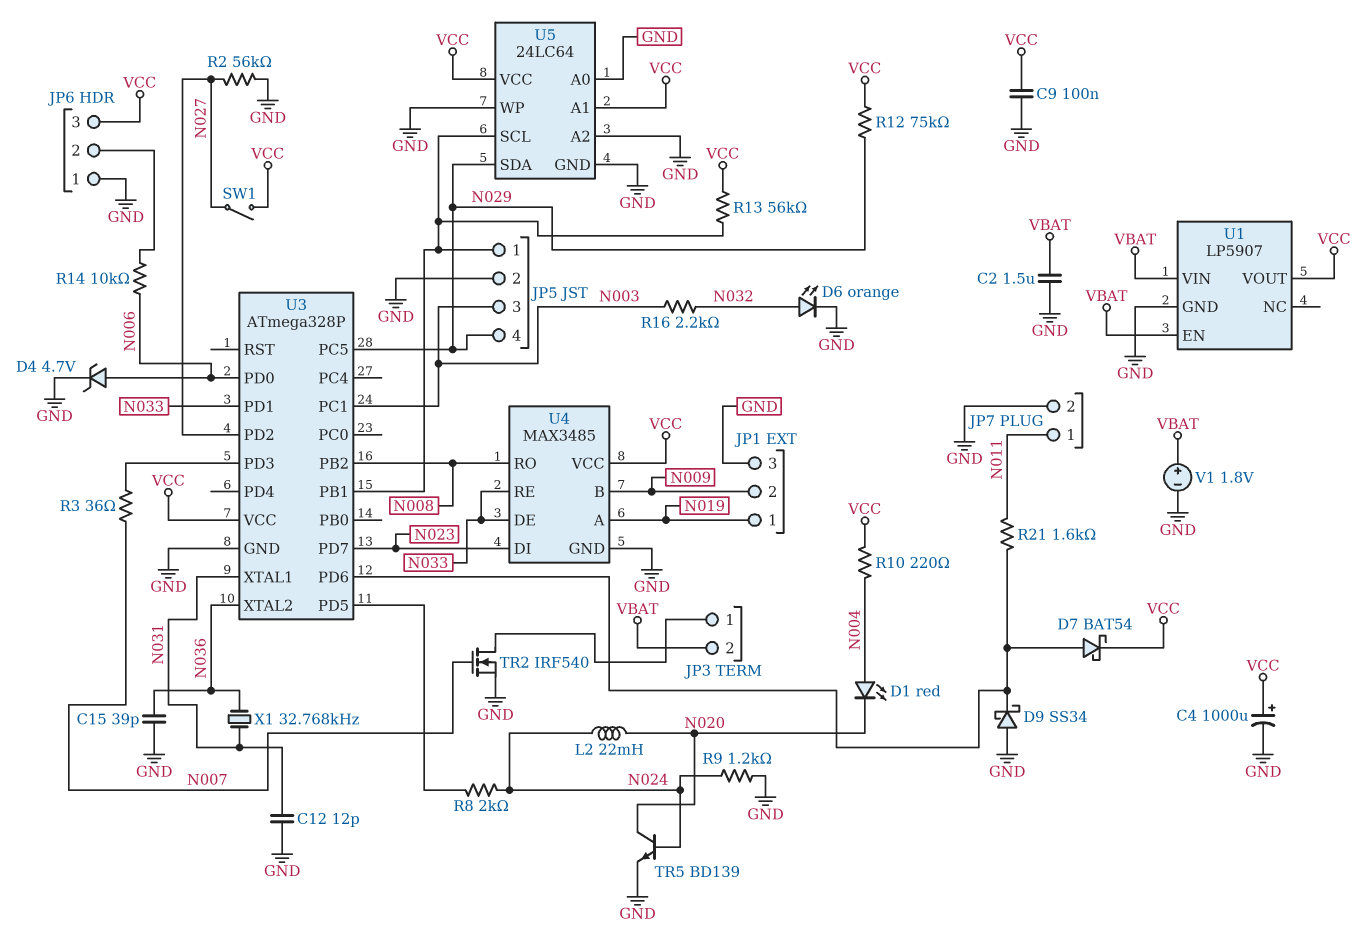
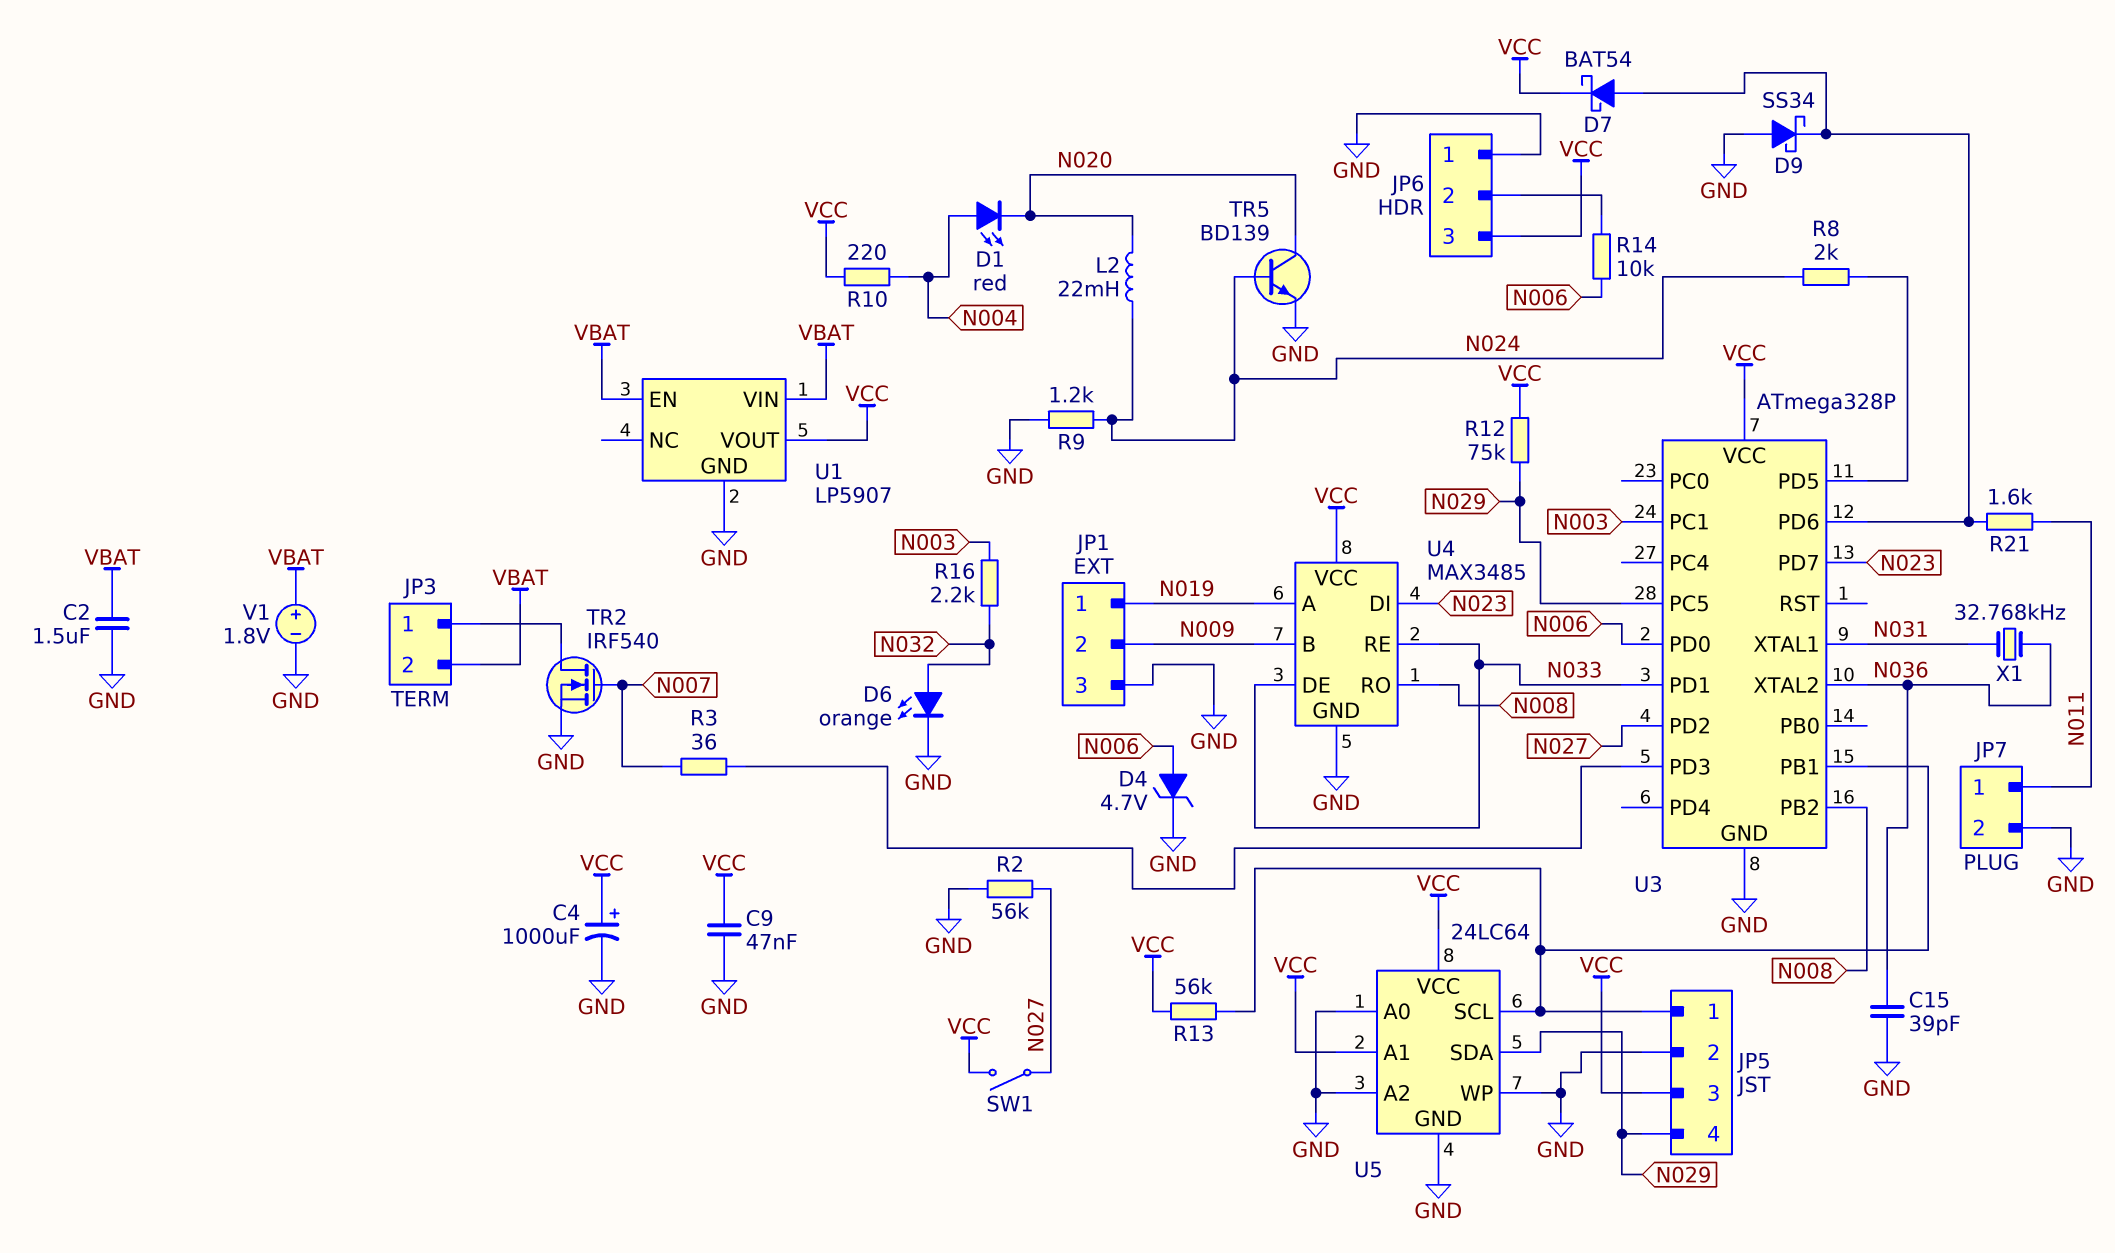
C9: 100nF (GND, VCC) -> 47nF (GND, VCC)
C12: 12pF (GND, N031) -> none
JP5 pin 3: N003 -> VCC

